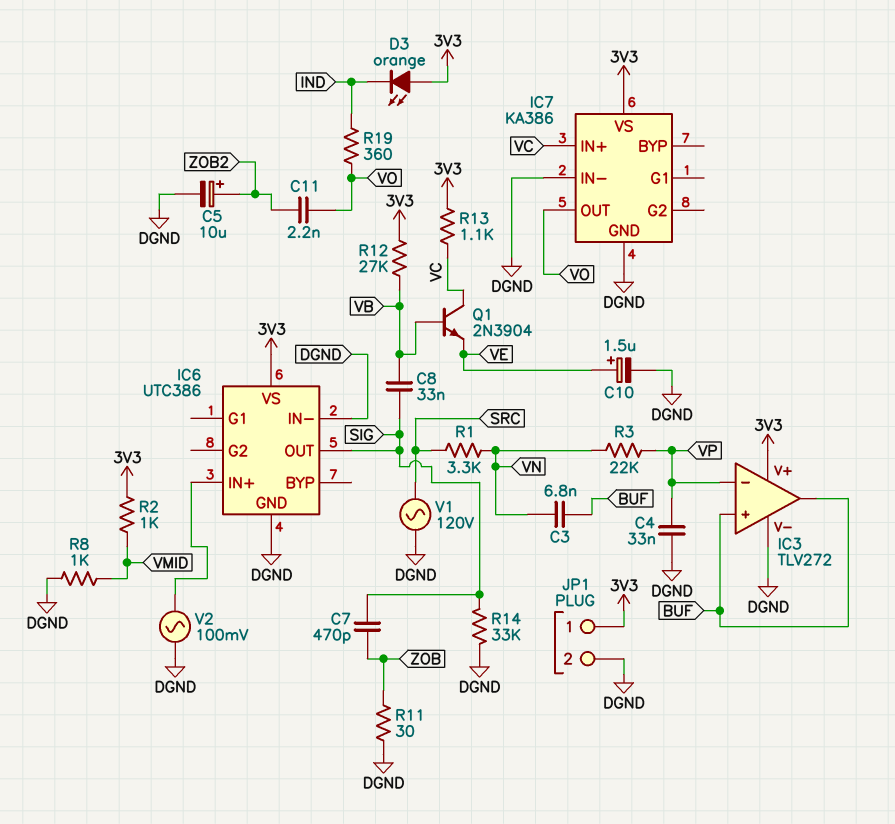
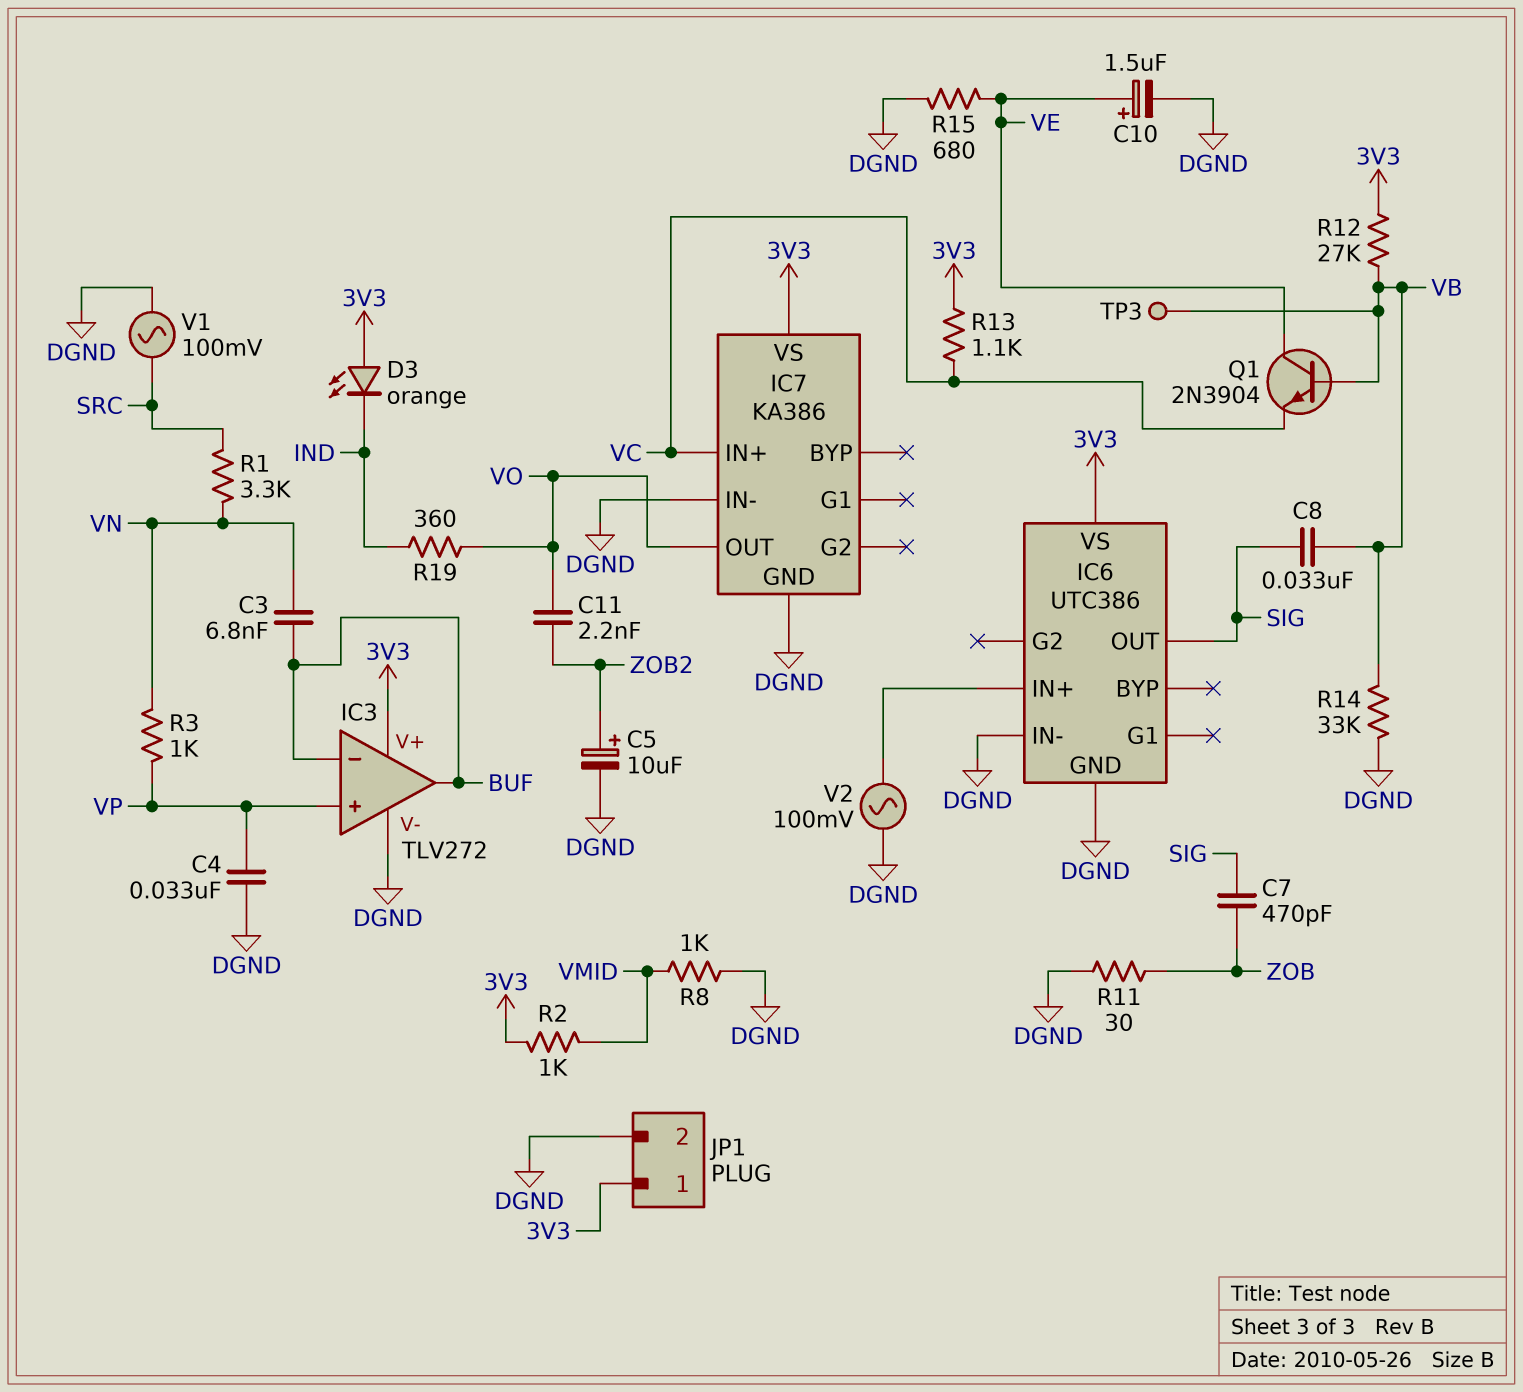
IC3 pin in+: BUF -> VP
IC3 pin in-: VP -> BUF
Q1: NPN 2N3904 (B VB, C VC, E VE) -> NPN 2N3904 (B VB, C VE, E VC)
R3: 22k (VN, VP) -> 1k (VN, VP)
R14: 33k (DGND, SIG) -> 33k (DGND, VB)
R15: none -> 680 (DGND, VE)
TP3: none -> test point (VB)
V1: AC 120V (DGND, SRC) -> AC 100mV (DGND, SRC)

